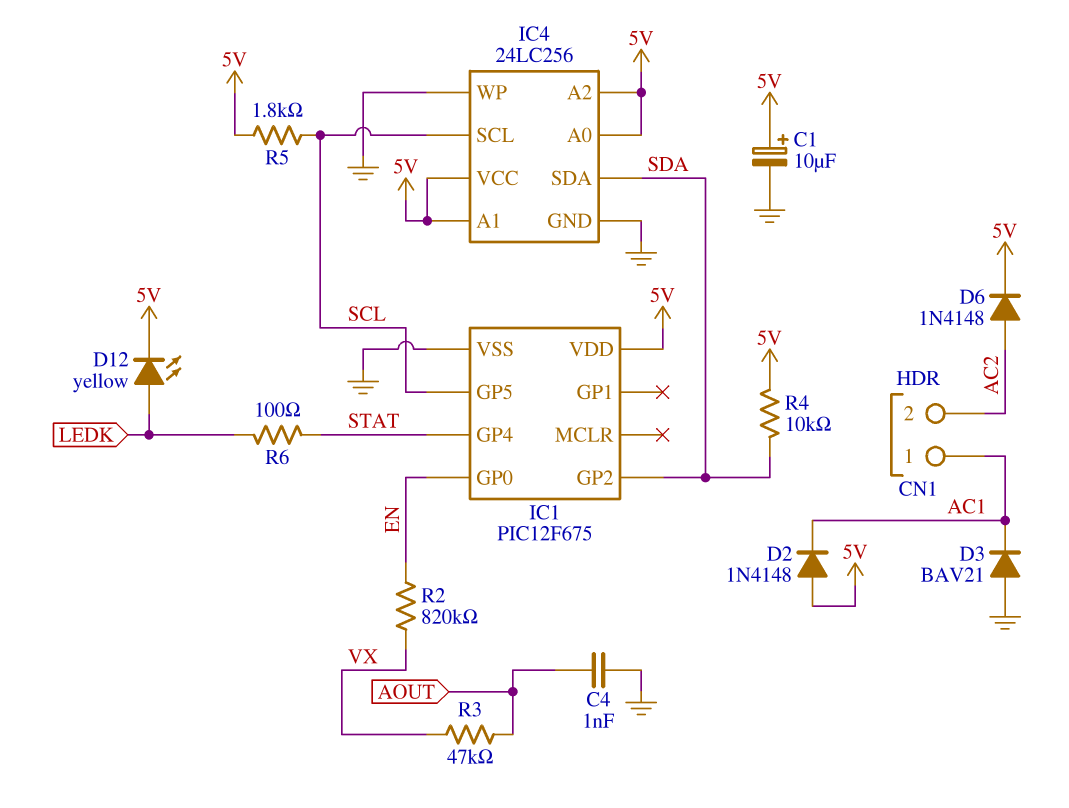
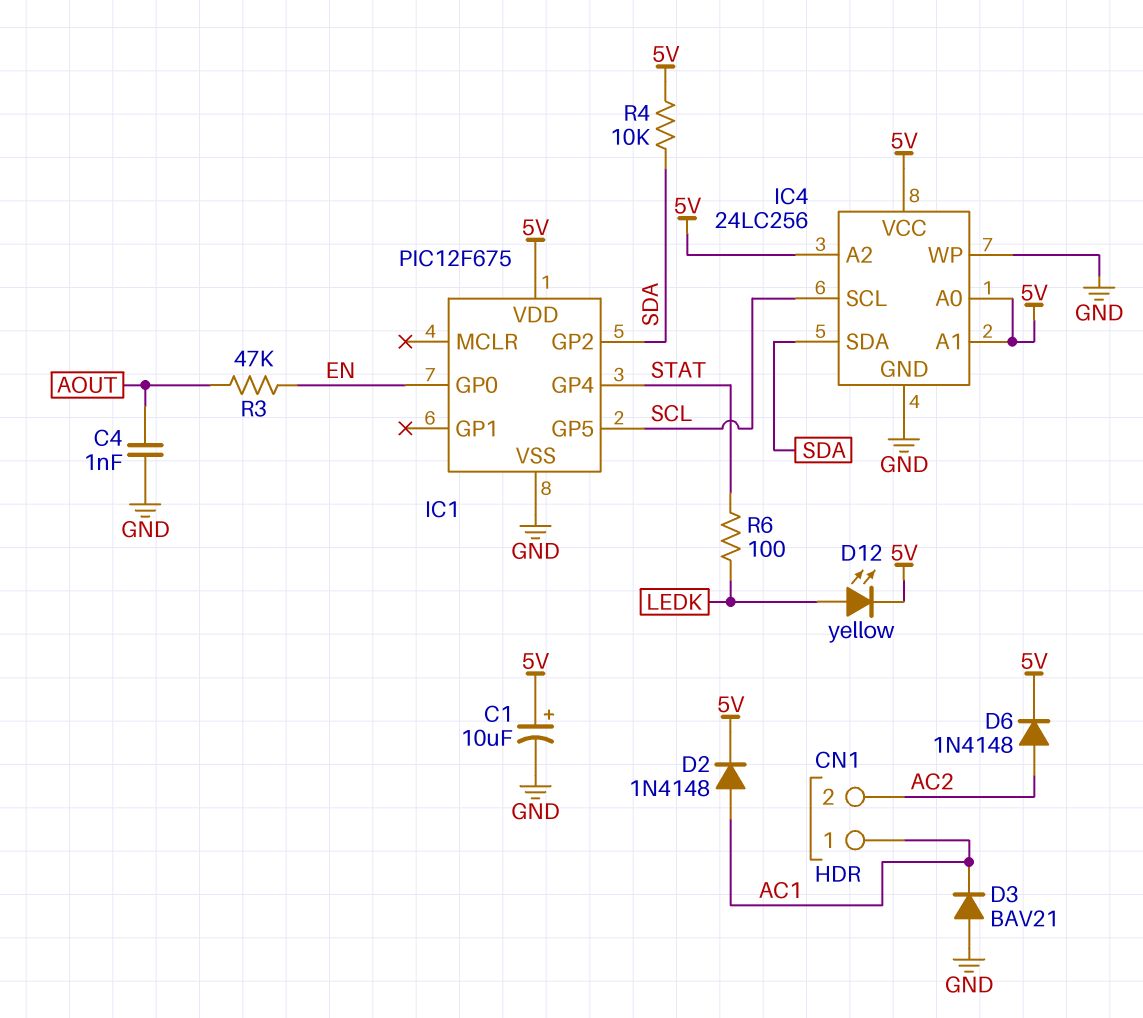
D2: diode 1N4148 (A 5V, K AC1) -> diode 1N4148 (A AC1, K 5V)
R2: 820k (EN, VX) -> none
R3: 47k (AOUT, VX) -> 47k (AOUT, EN)
R5: 1.8k (5V, SCL) -> none

